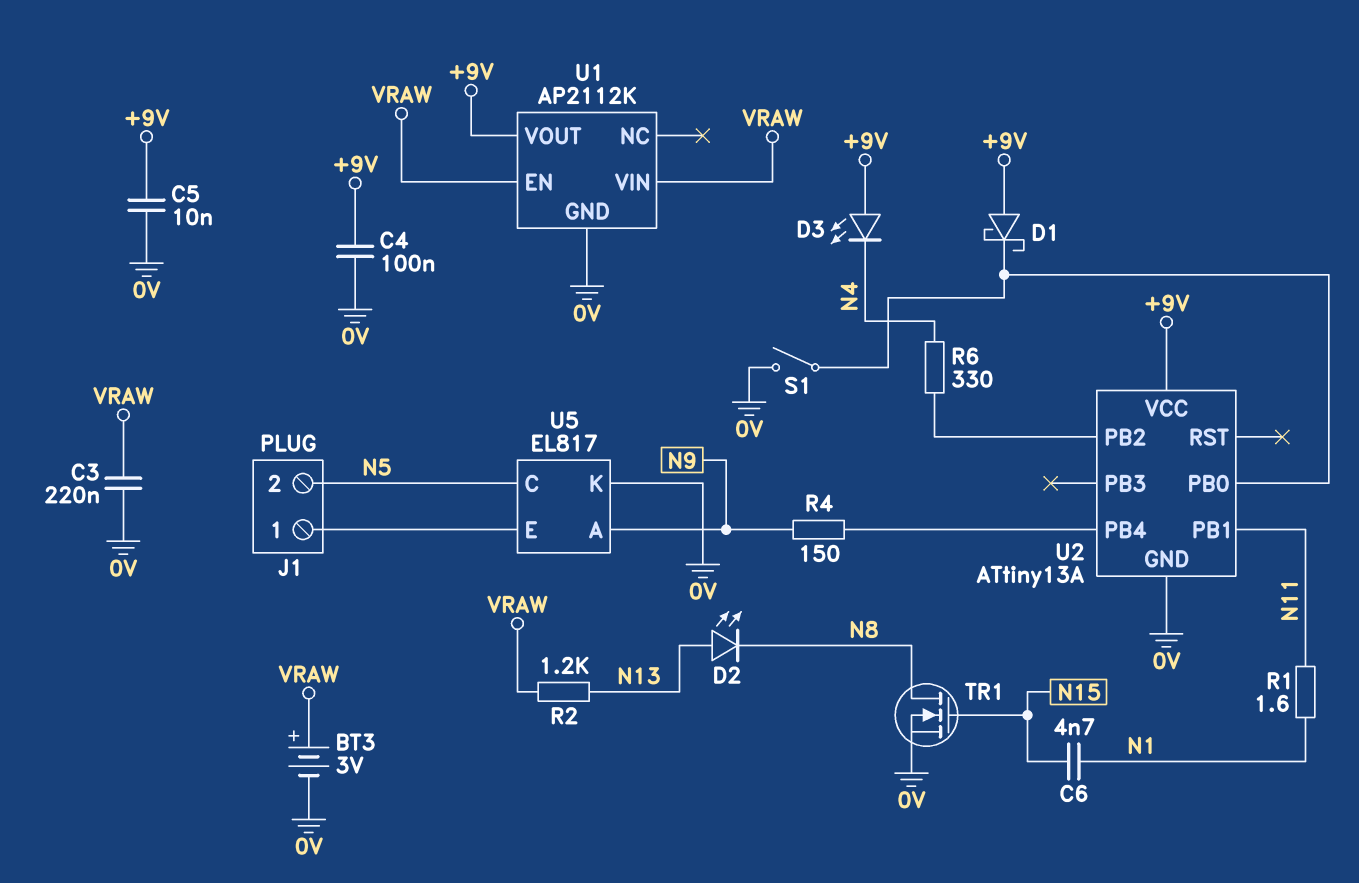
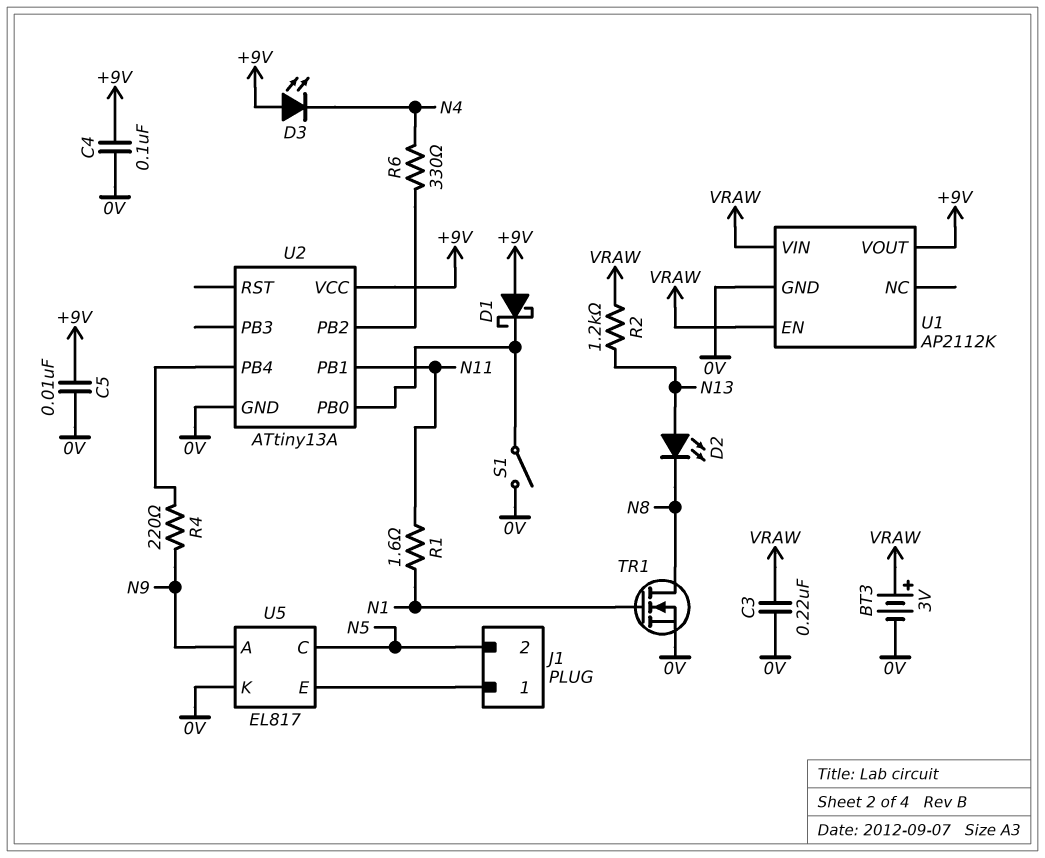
C6: 4.7nF (N1, N15) -> none
R4: 150 (N9, U2/PB4) -> 220 (N9, U2/PB4)
TR1: NMOS (G N15, D N8, S 0V) -> NMOS (G N1, D N8, S 0V)

